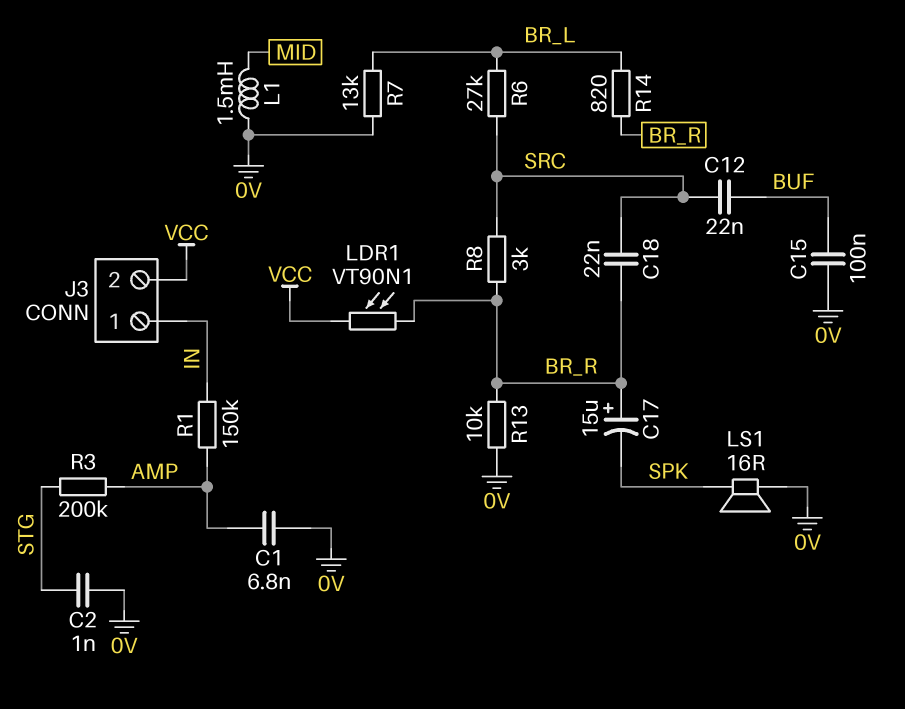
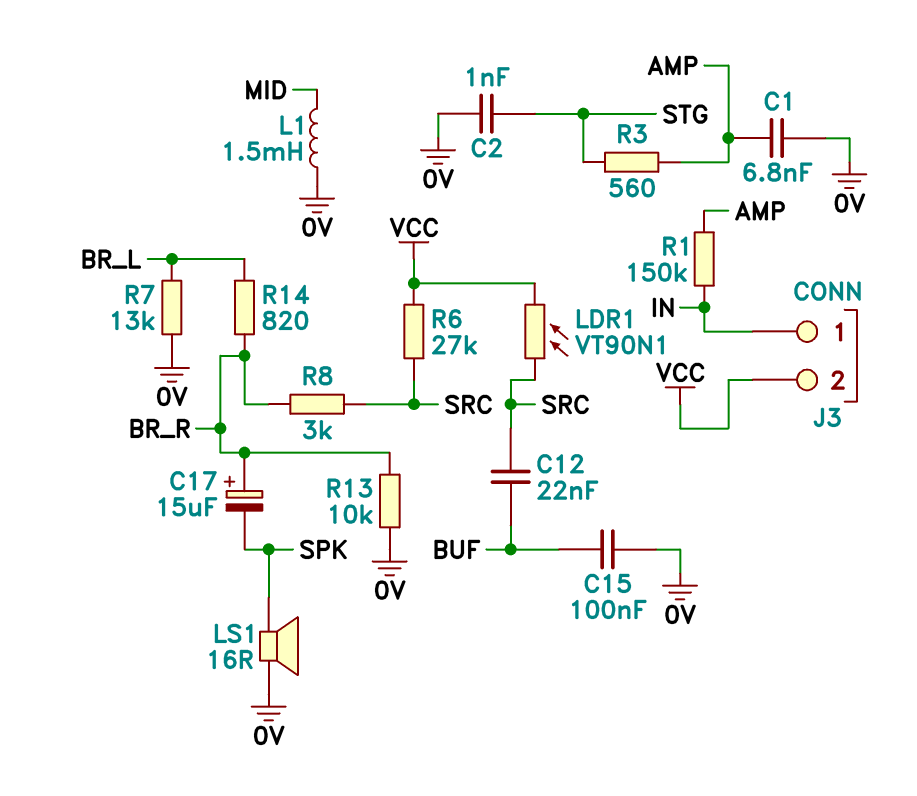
C18: 22nF (BR_R, SRC) -> none
LDR1: VT90N1 (BR_R, VCC) -> VT90N1 (SRC, VCC)
R3: 200k (AMP, STG) -> 560 (AMP, STG)
R6: 27k (BR_L, SRC) -> 27k (SRC, VCC)

